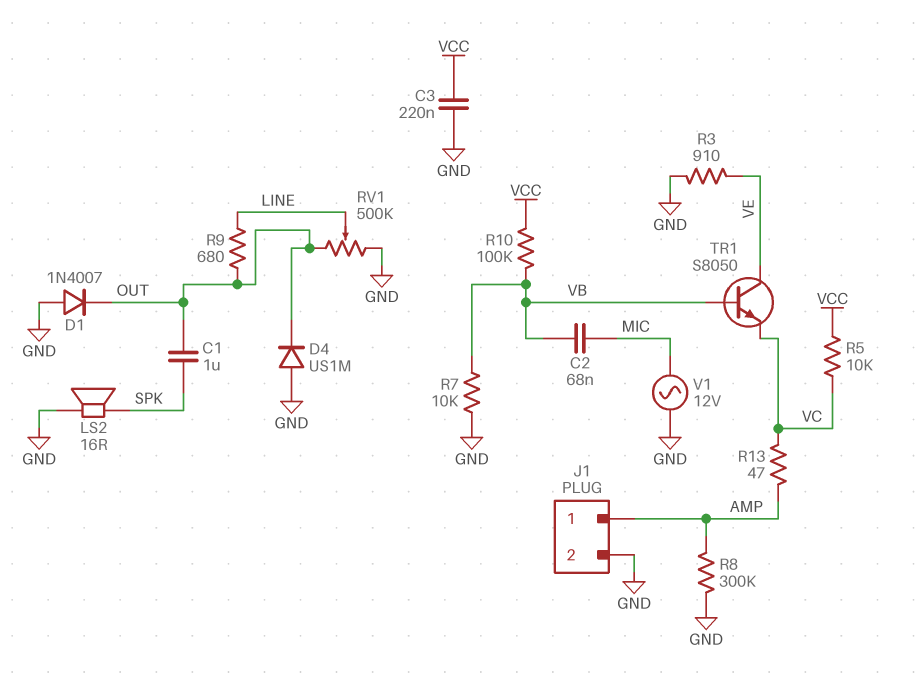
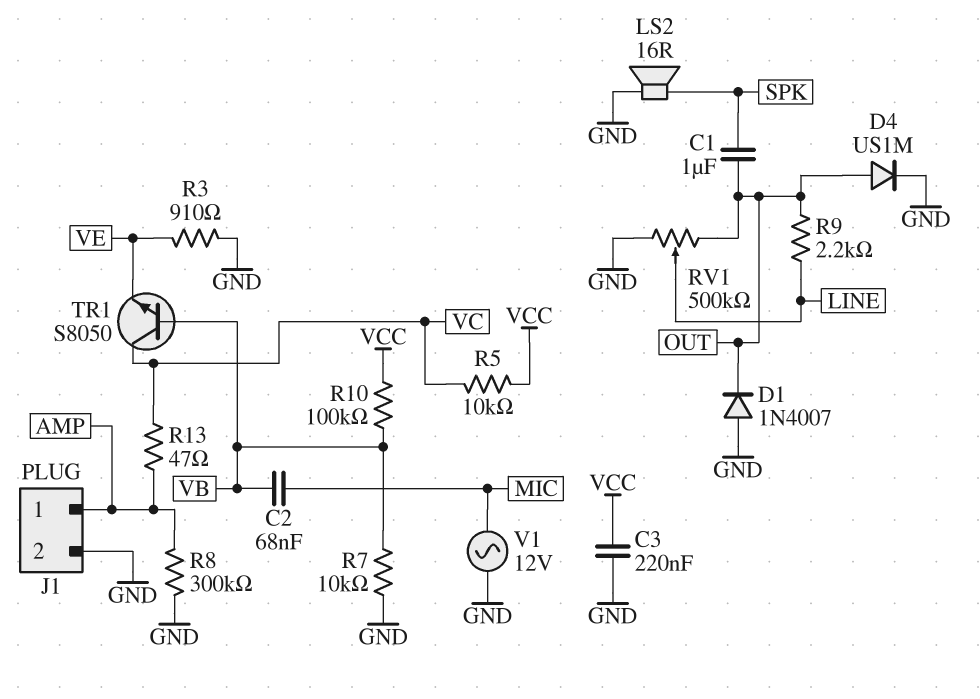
D4: diode US1M (A GND, K OUT) -> diode US1M (A OUT, K GND)
R9: 680 (LINE, OUT) -> 2.2k (LINE, OUT)
TR1: NPN S8050 (B VB, C VE, E VC) -> NPN S8050 (B VB, C VC, E VE)

